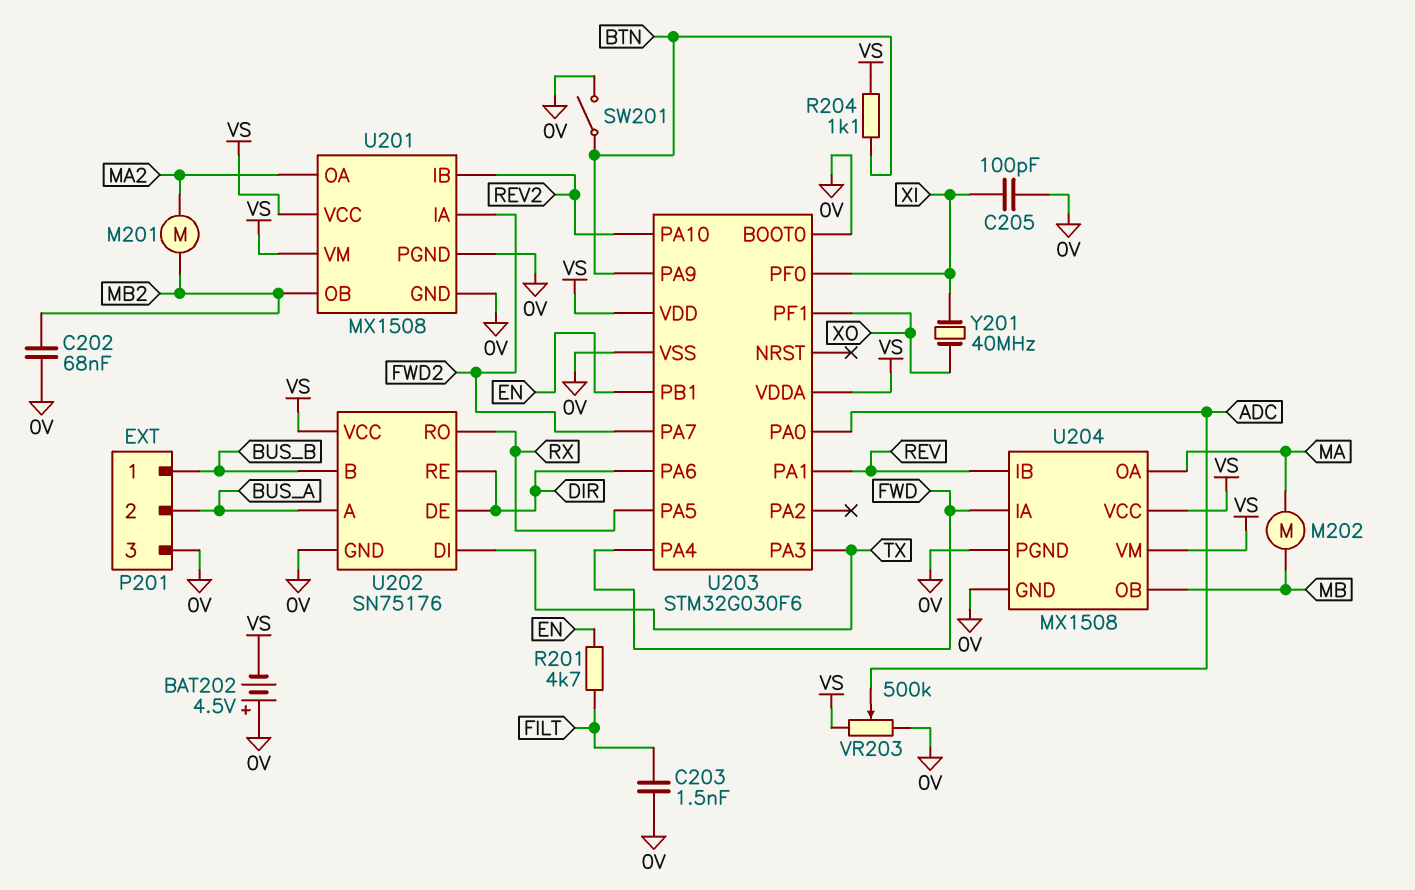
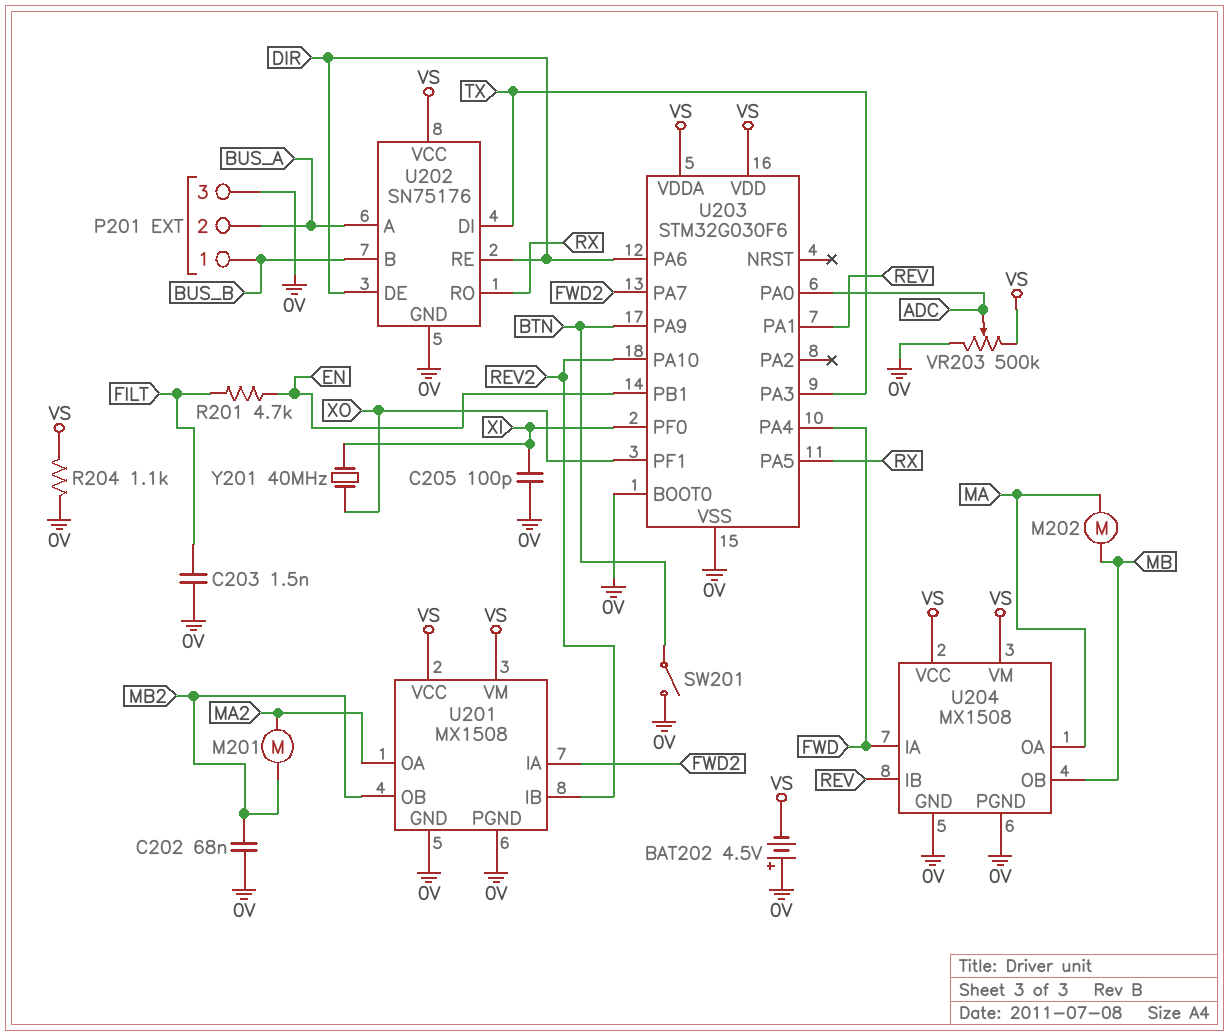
R204: 1.1k (BTN, VS) -> 1.1k (0V, VS)

